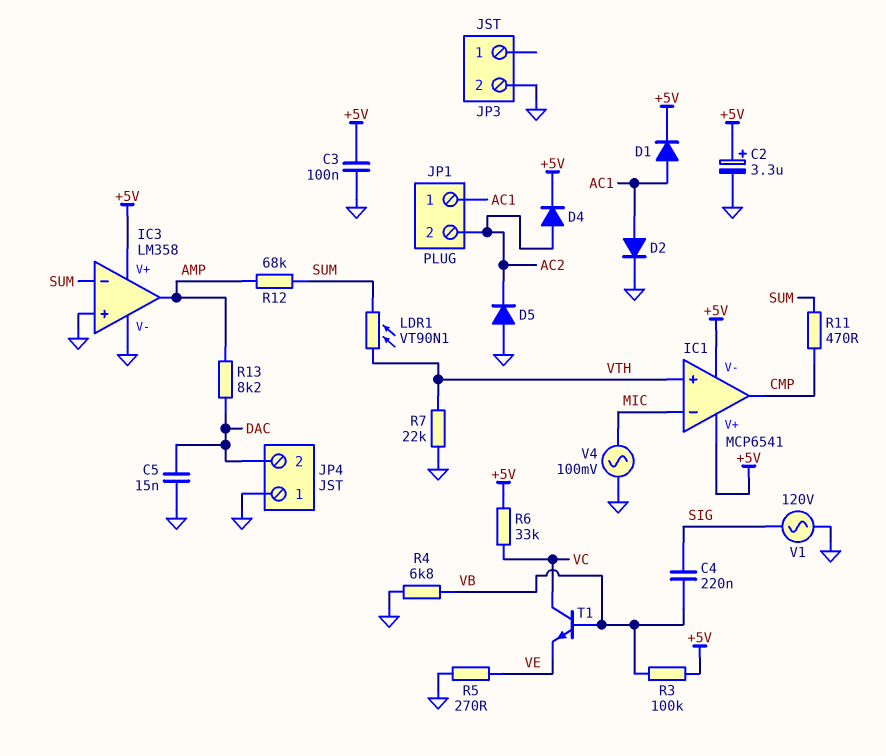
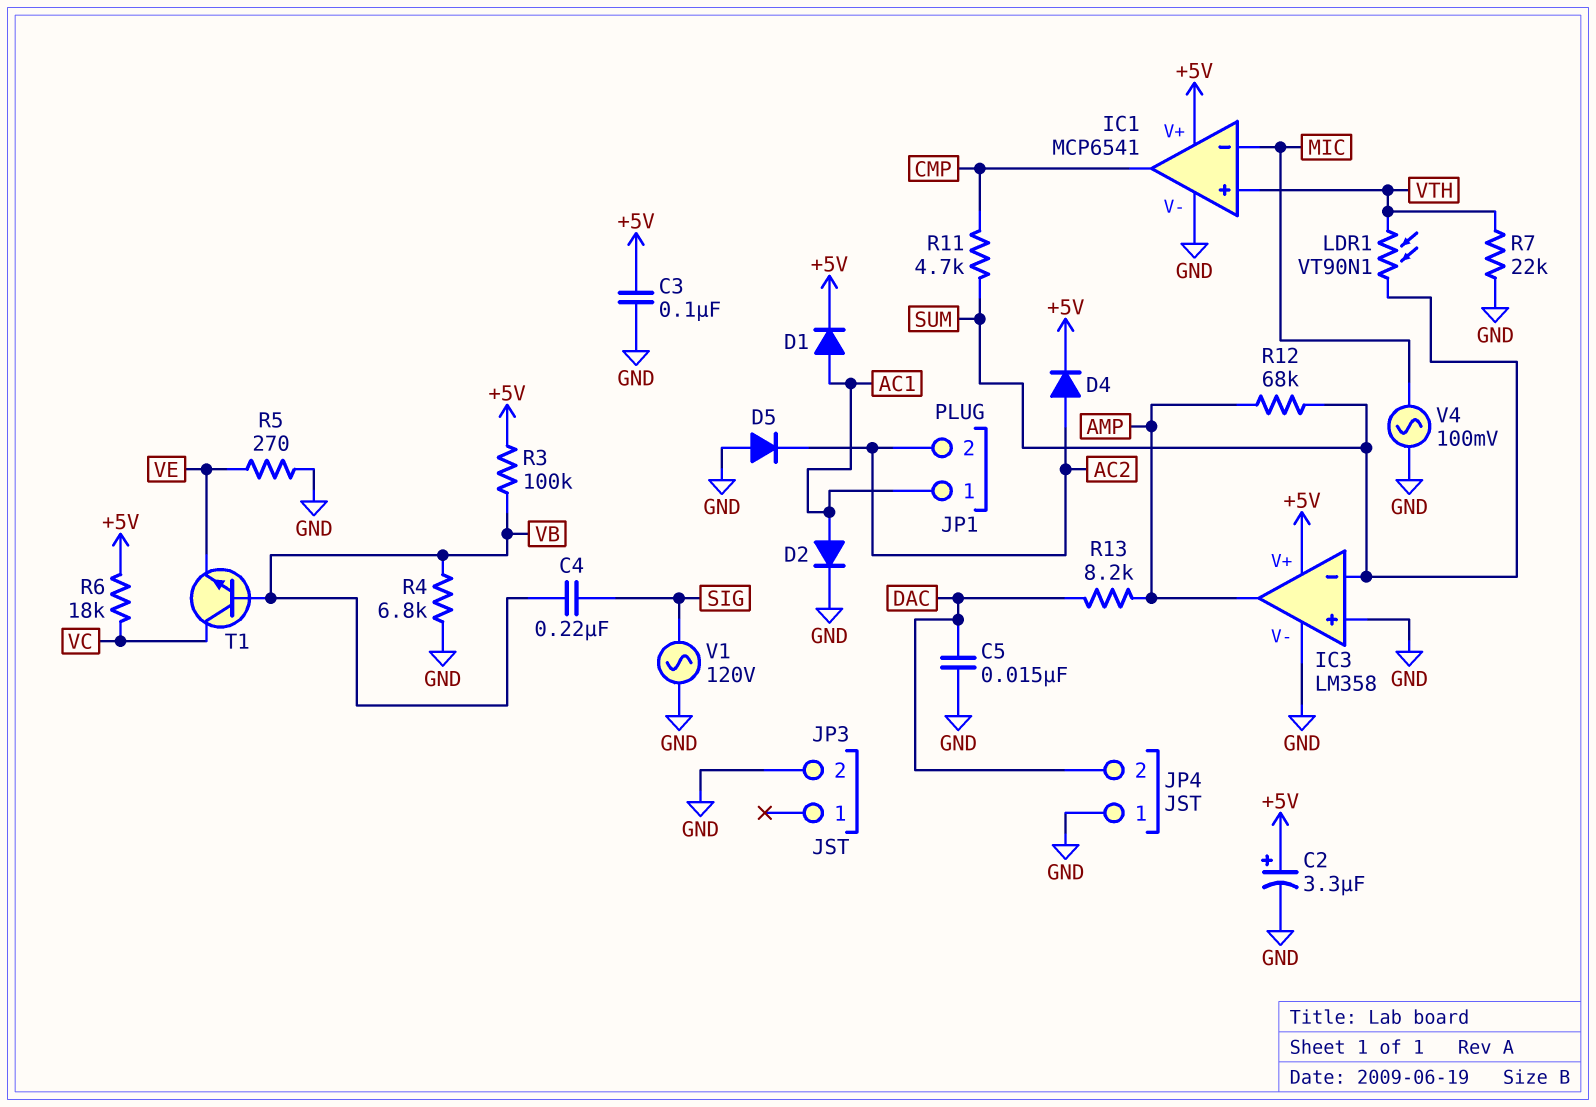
IC1 pin V-: +5V -> GND
R6: 33k (+5V, VC) -> 18k (+5V, VC)
R11: 470 (CMP, SUM) -> 4.7k (CMP, SUM)

